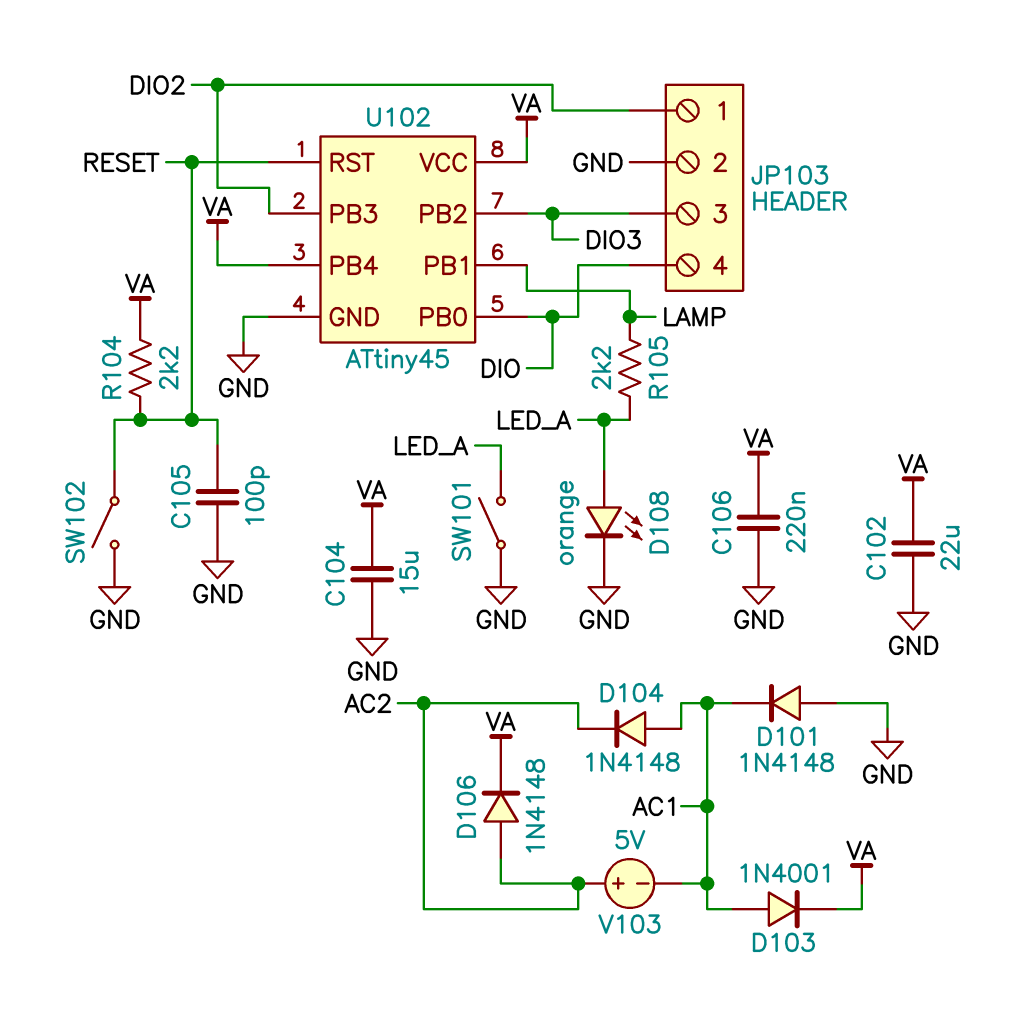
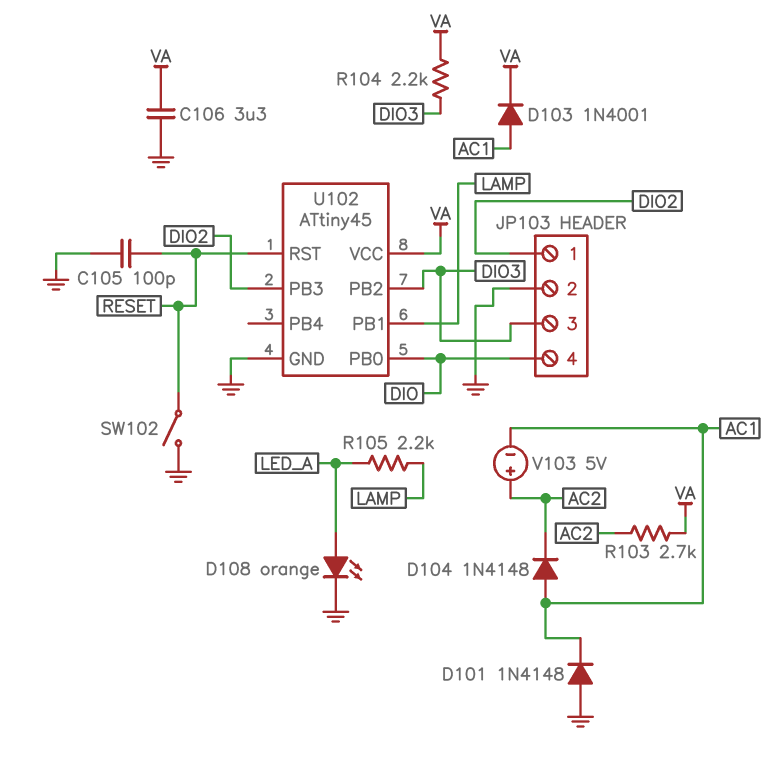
C102: 22uF (GND, VA) -> none
C104: 15uF (GND, VA) -> none
C106: 220nF (GND, VA) -> 3.3uF (GND, VA)
D106: diode 1N4148 (A AC2, K VA) -> none
R103: none -> 2.7k (AC2, VA)
R104: 2.2k (RESET, VA) -> 2.2k (DIO3, VA)
SW101: switch (GND, LED_A) -> none
U102 pin PB4: VA -> none

